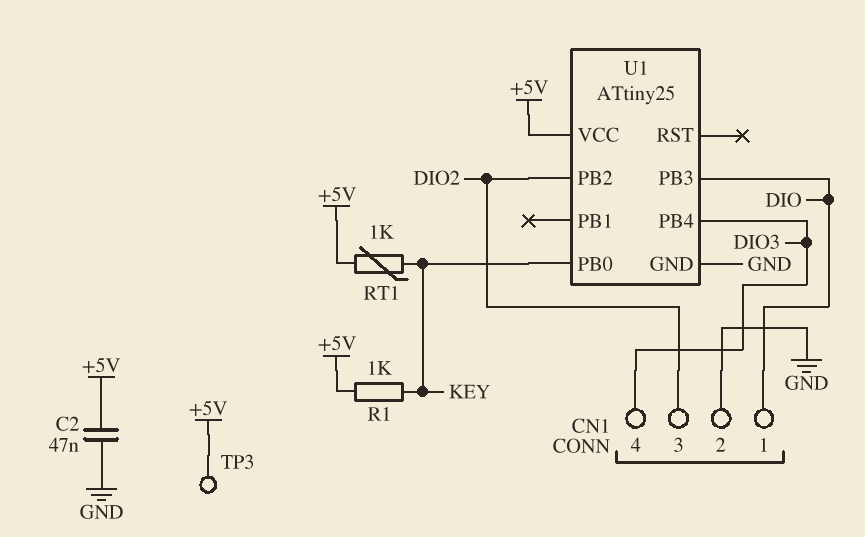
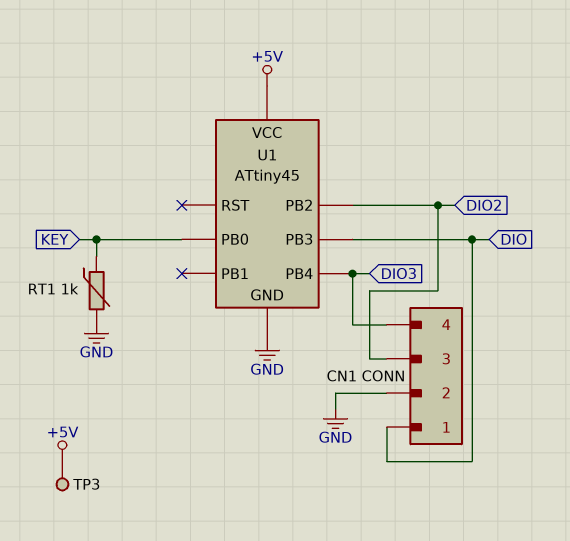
C2: 47nF (+5V, GND) -> none
R1: 1k (+5V, KEY) -> none
RT1: 1k (+5V, KEY) -> 1k (GND, KEY)
U1: ATtiny25 -> ATtiny45

